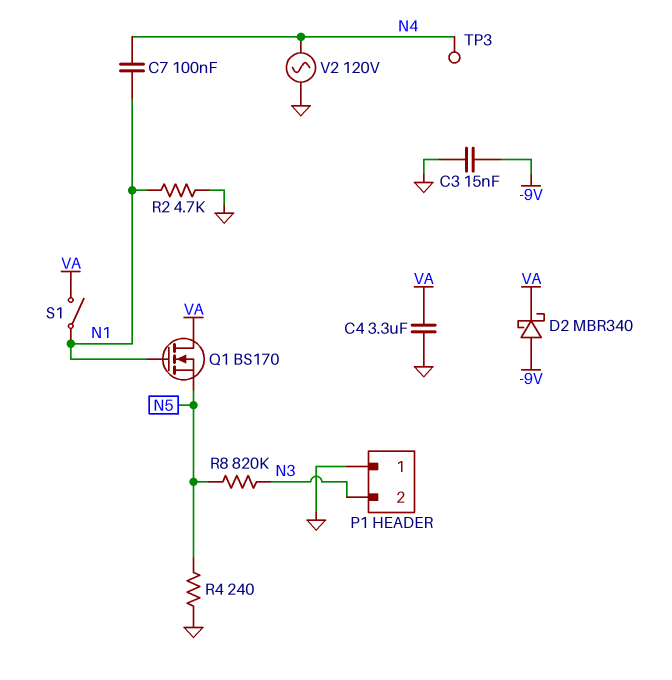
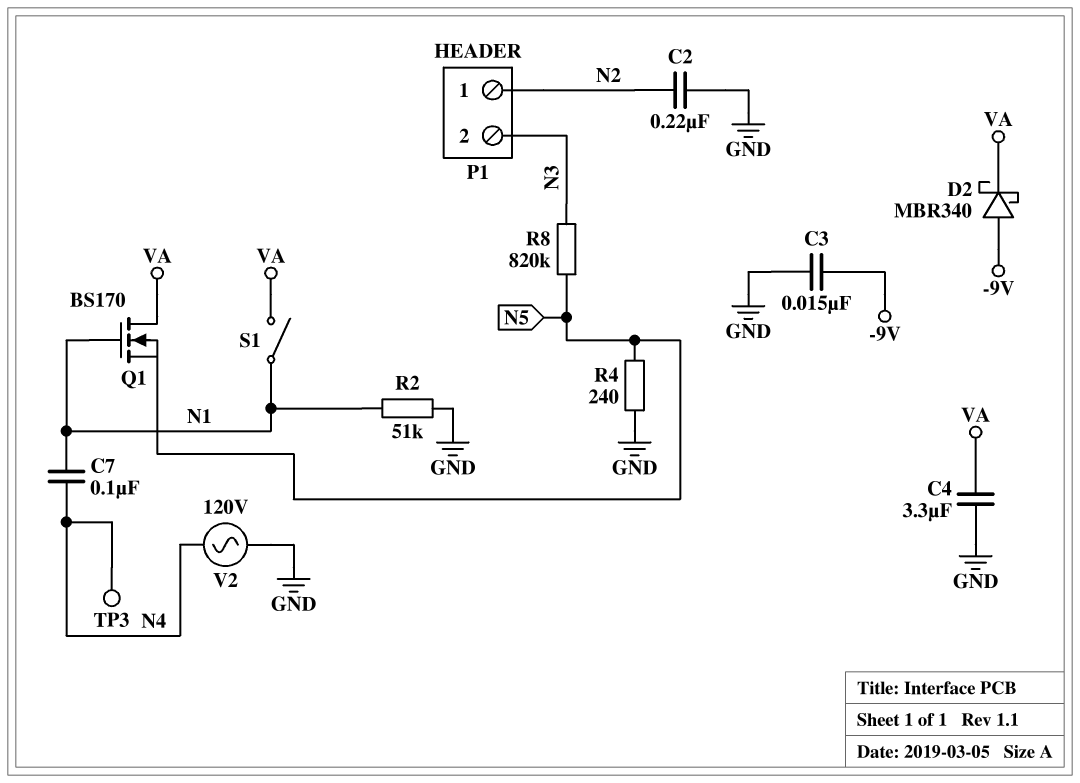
C2: none -> 220nF (GND, N2)
P1 pin 1: GND -> N2
R2: 4.7k (GND, N1) -> 51k (GND, N1)

